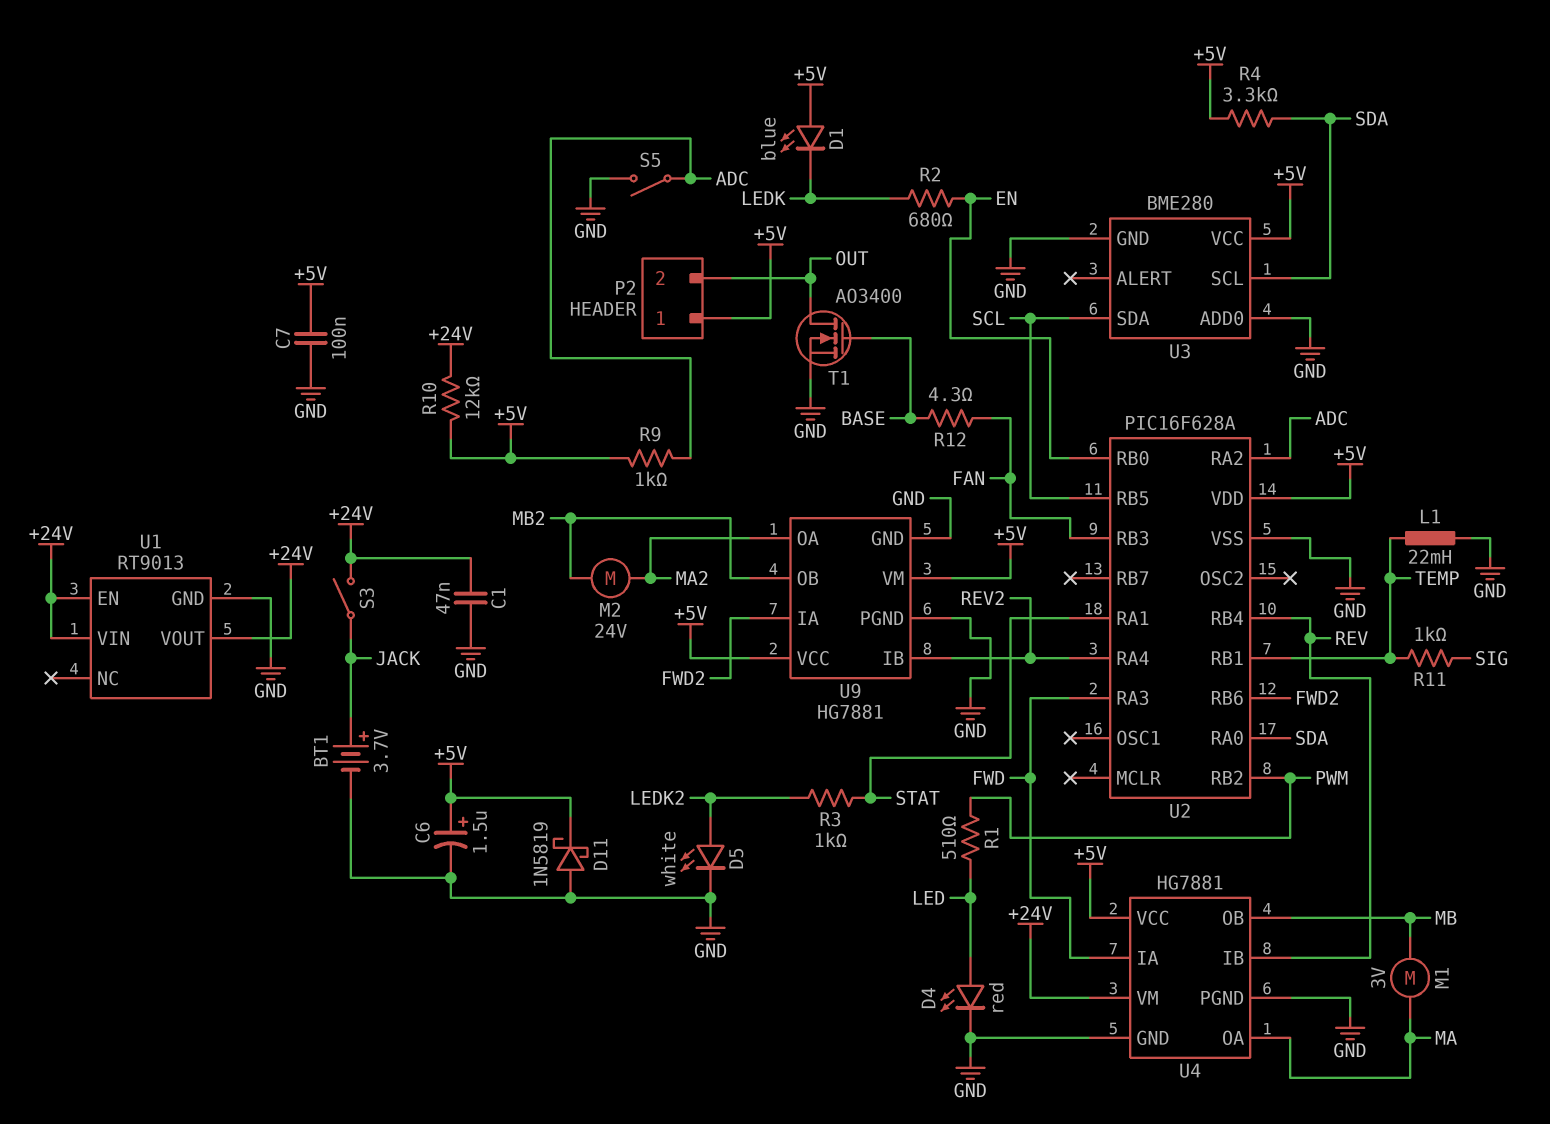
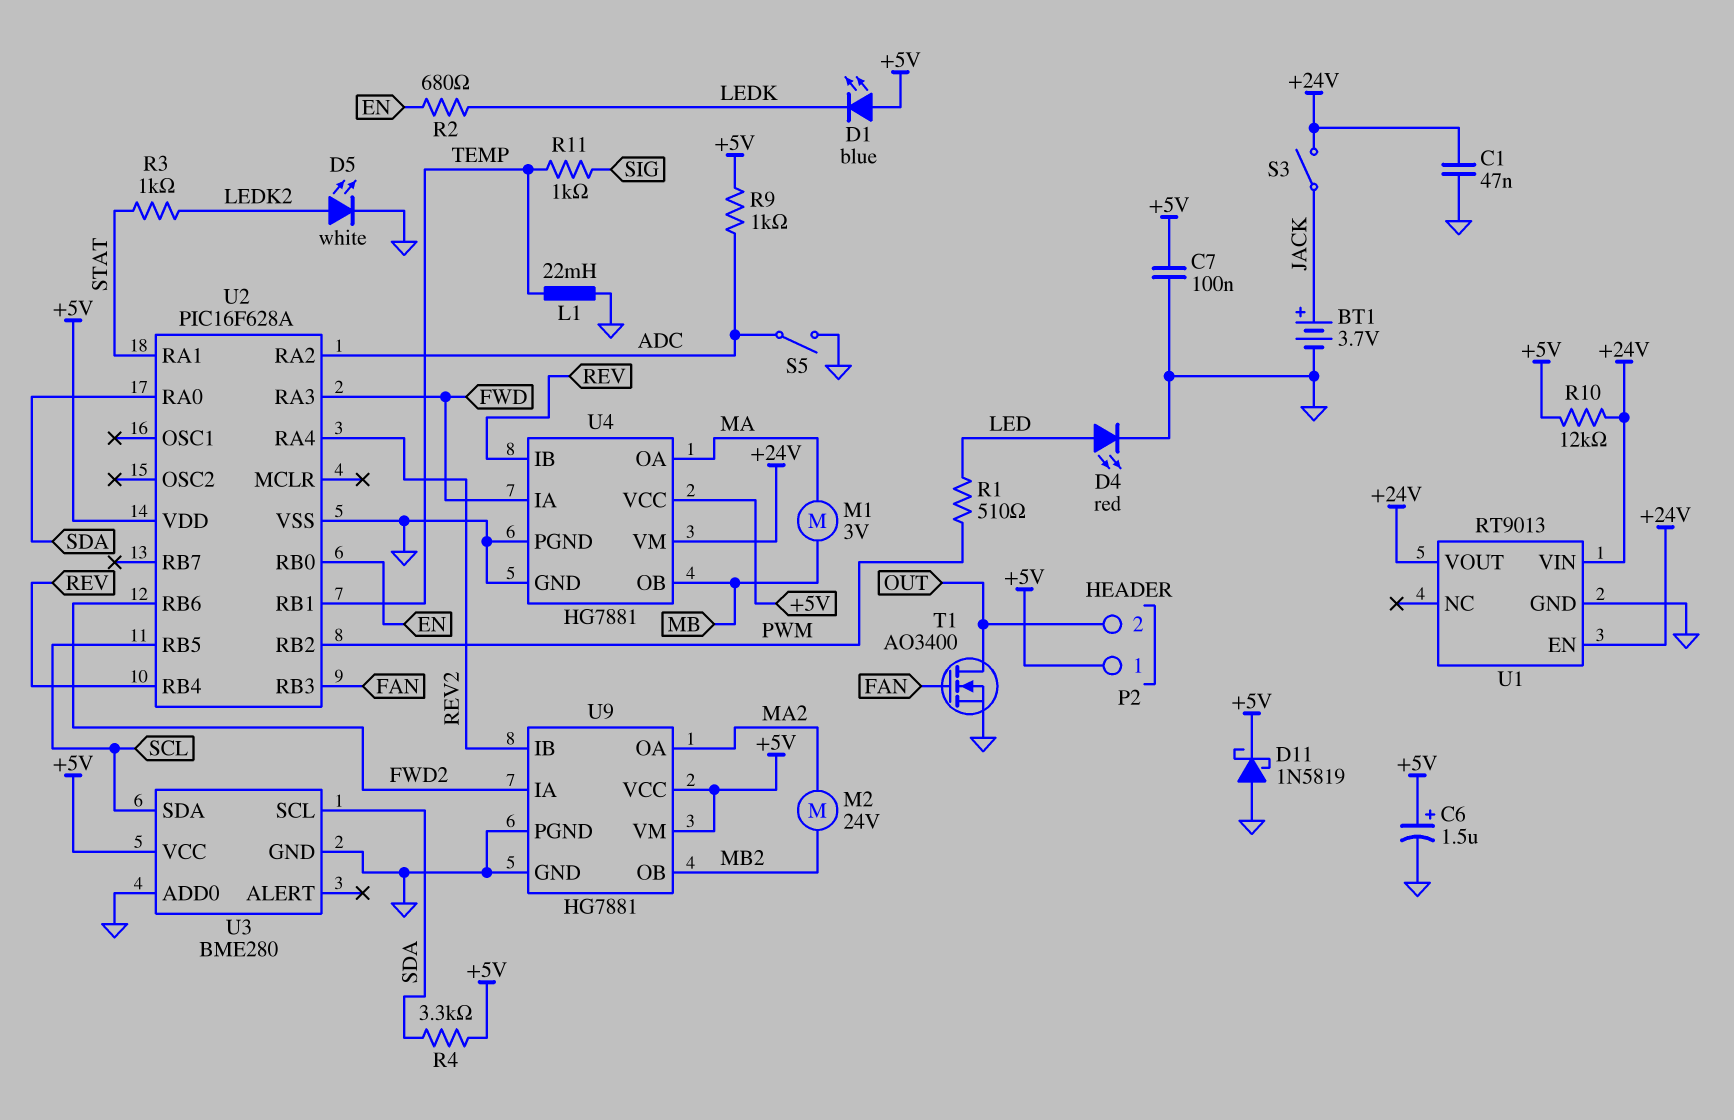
R12: 4.3 (BASE, FAN) -> none
T1: NMOS AO3400 (G BASE, D OUT, S GND) -> NMOS AO3400 (G FAN, D OUT, S GND)

